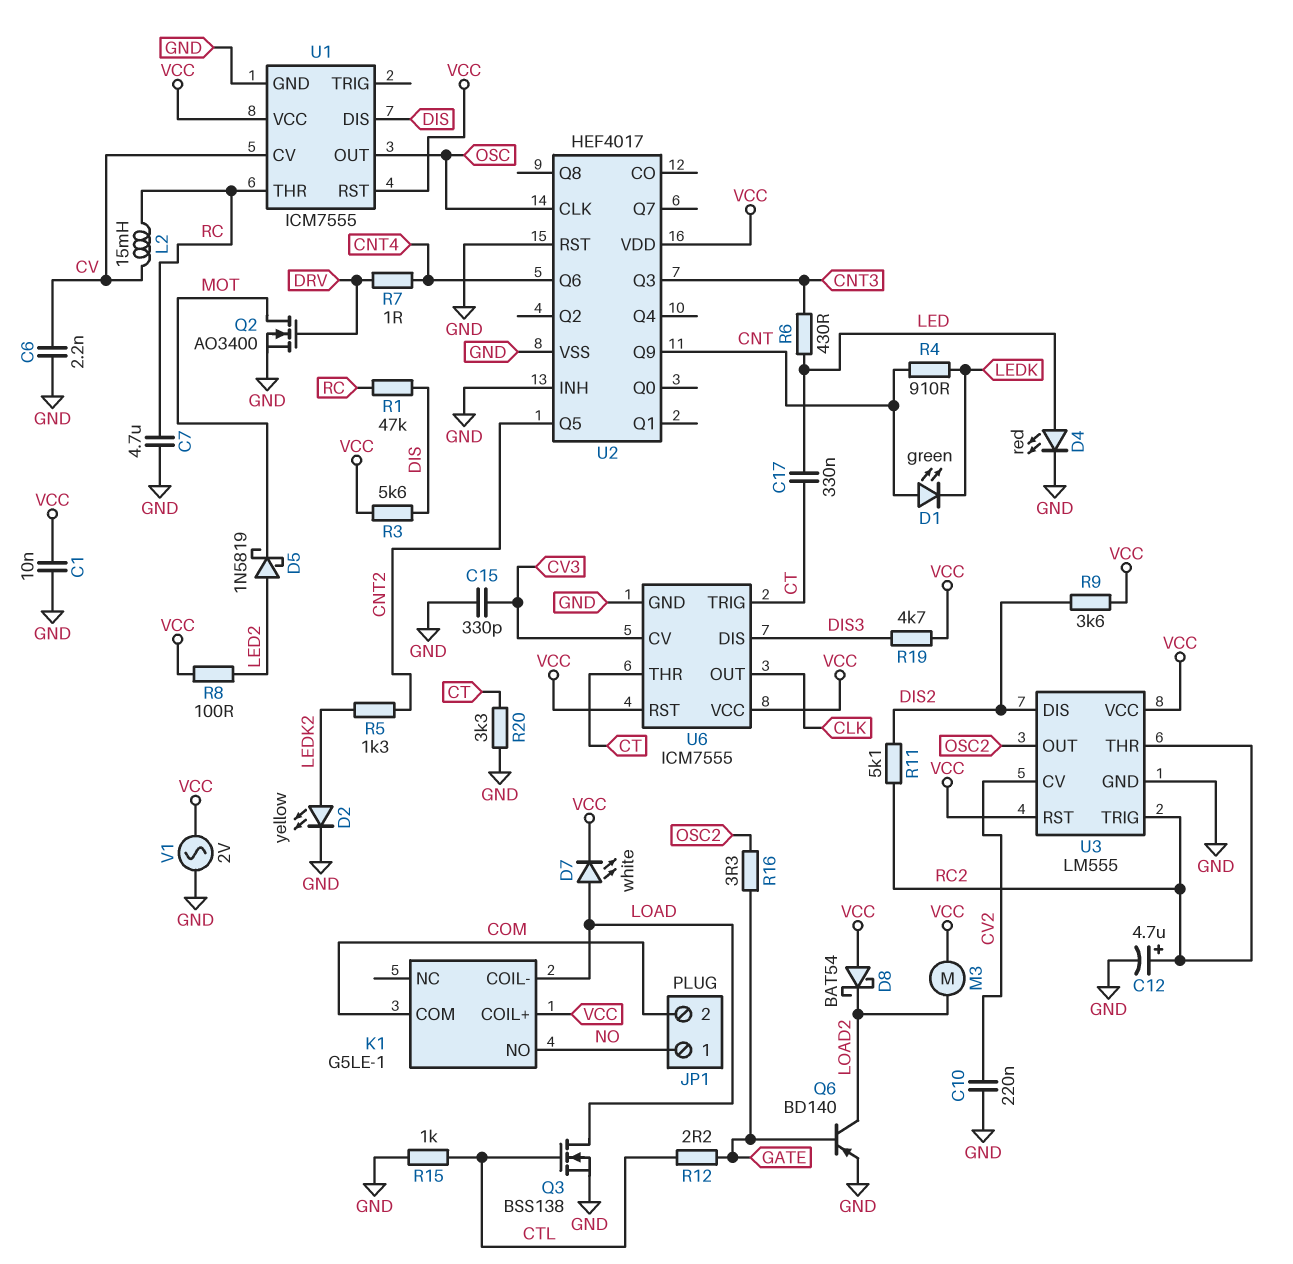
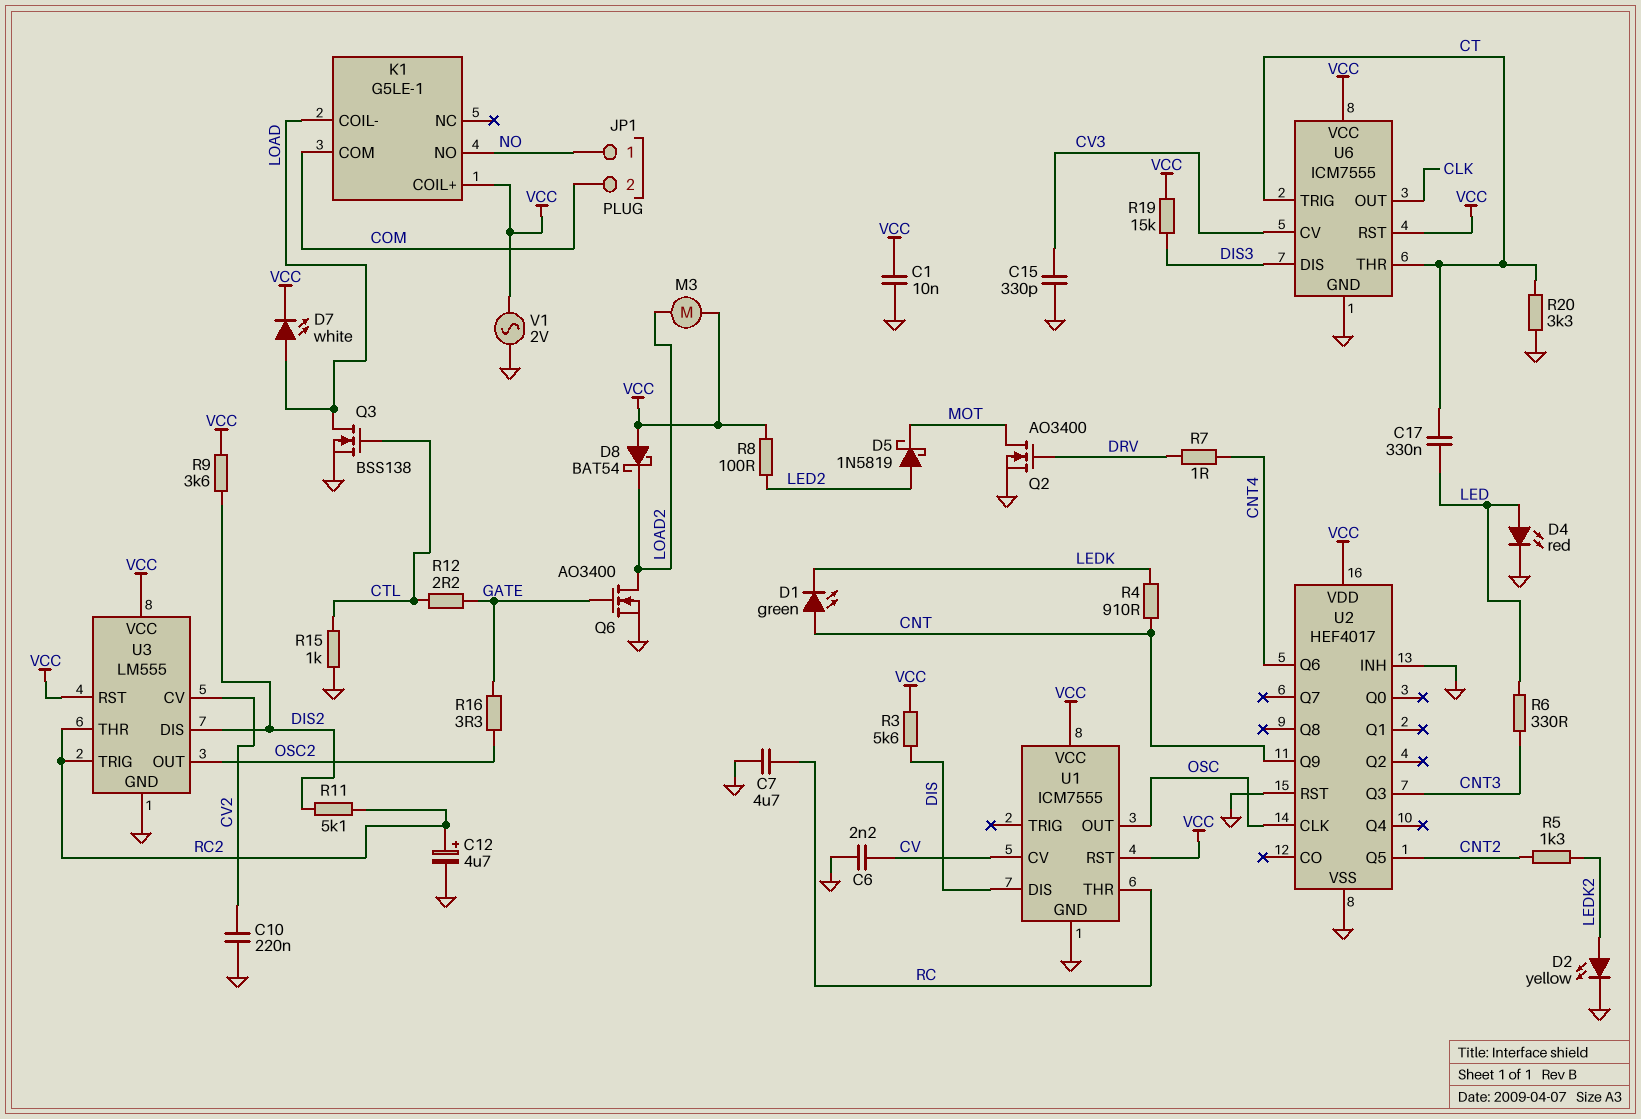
L2: 15mH (CV, RC) -> none
Q6: PNP BD140 (B GATE, C LOAD2, E GND) -> NMOS AO3400 (G GATE, D LOAD2, S GND)
R1: 47k (DIS, RC) -> none
R6: 430 (CNT3, LED) -> 330 (CNT3, LED)
R19: 4.7k (DIS3, VCC) -> 15k (DIS3, VCC)

